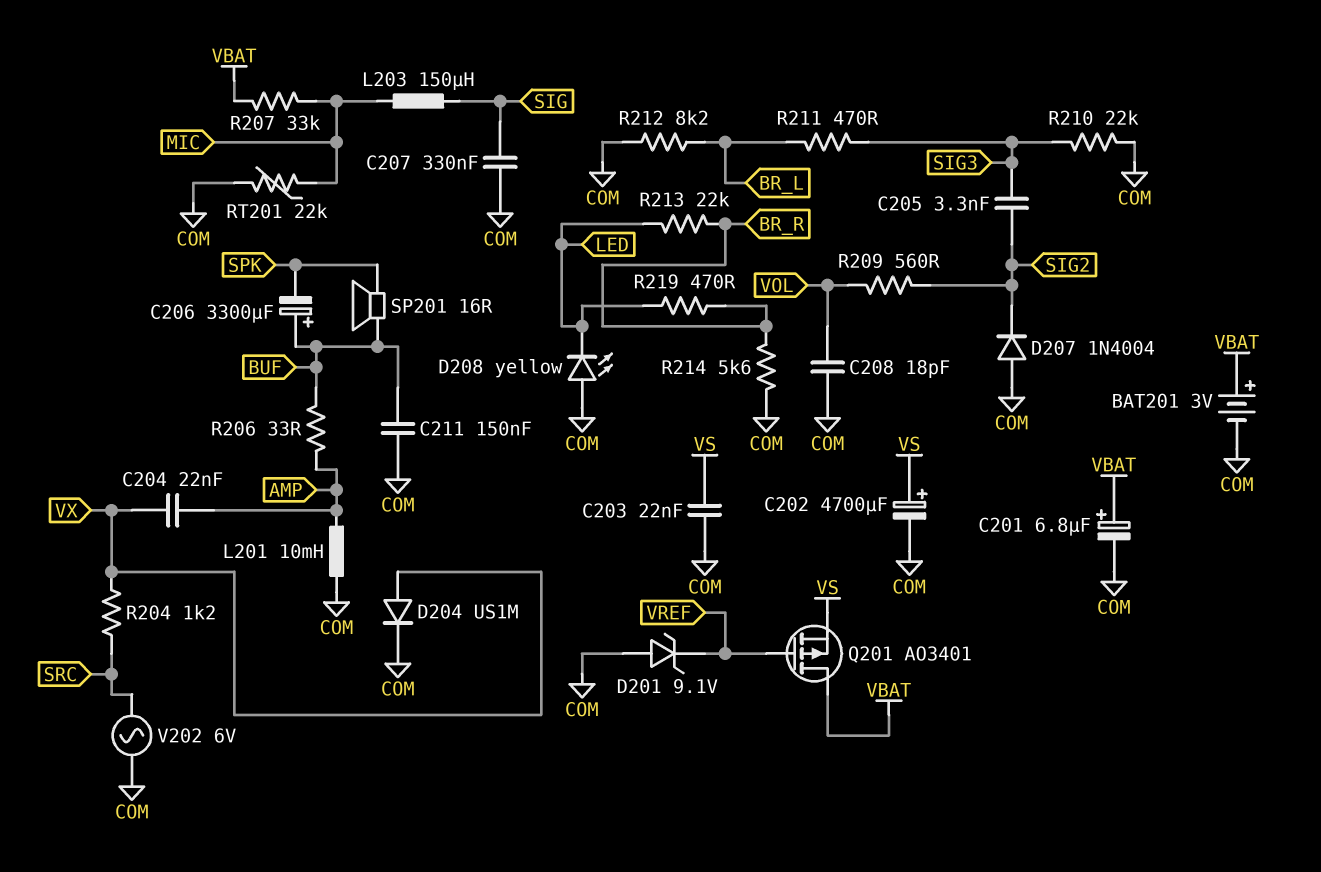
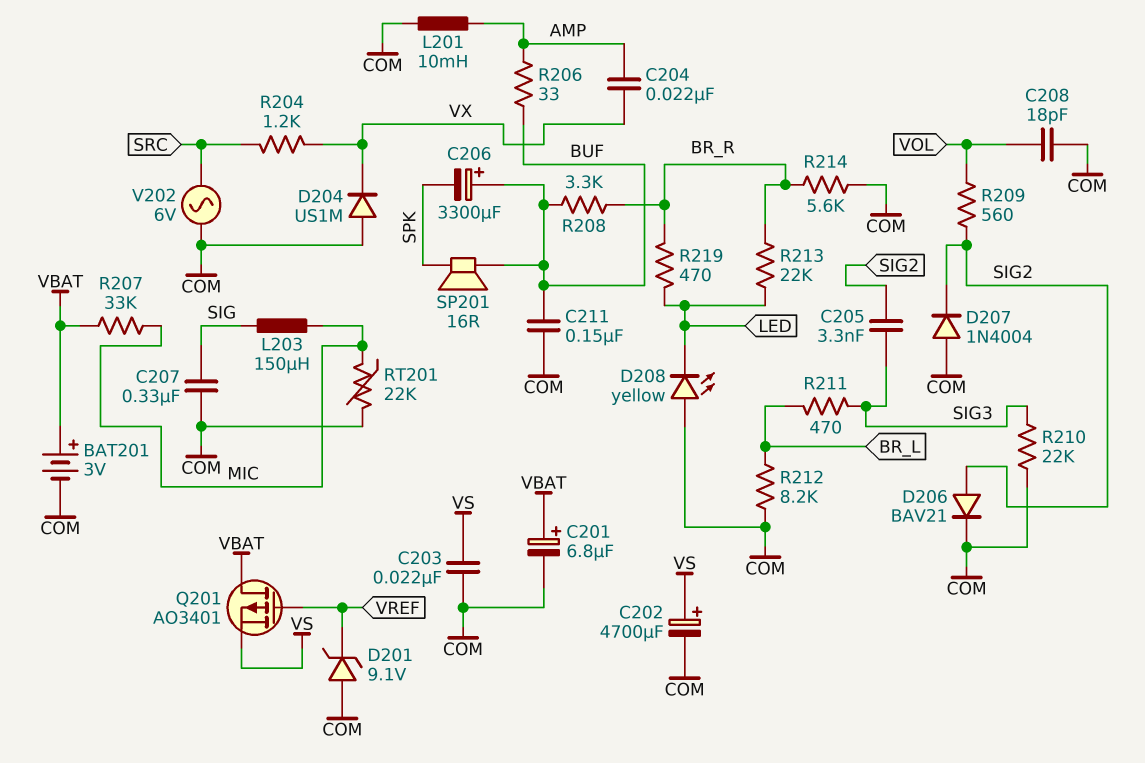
D204: diode US1M (A VX, K COM) -> diode US1M (A COM, K VX)
D206: none -> diode BAV21 (A SIG2, K COM)
R208: none -> 3.3k (BR_R, BUF)

